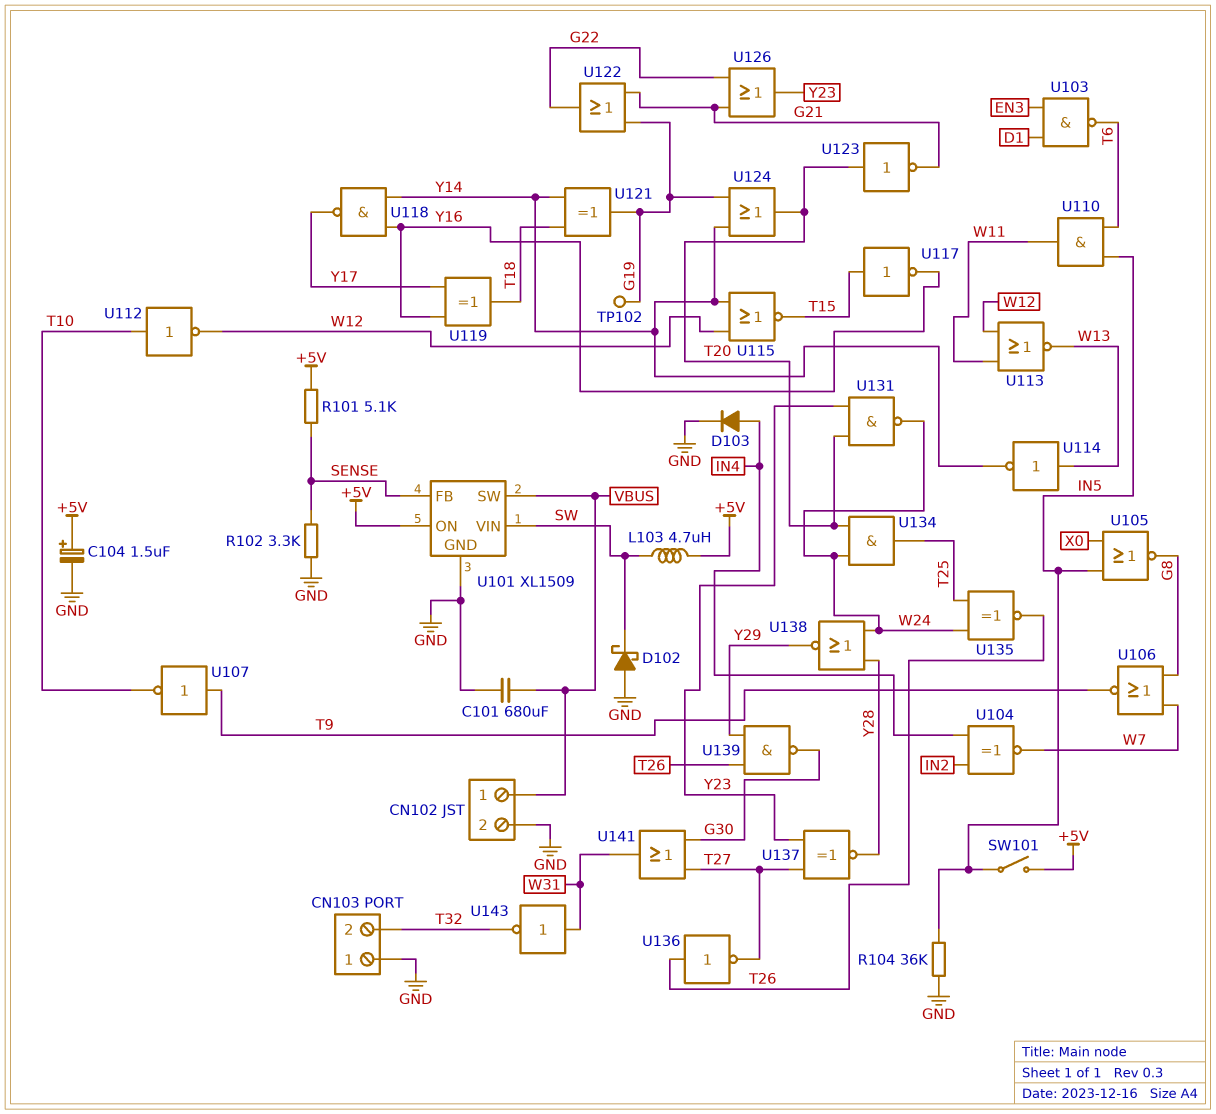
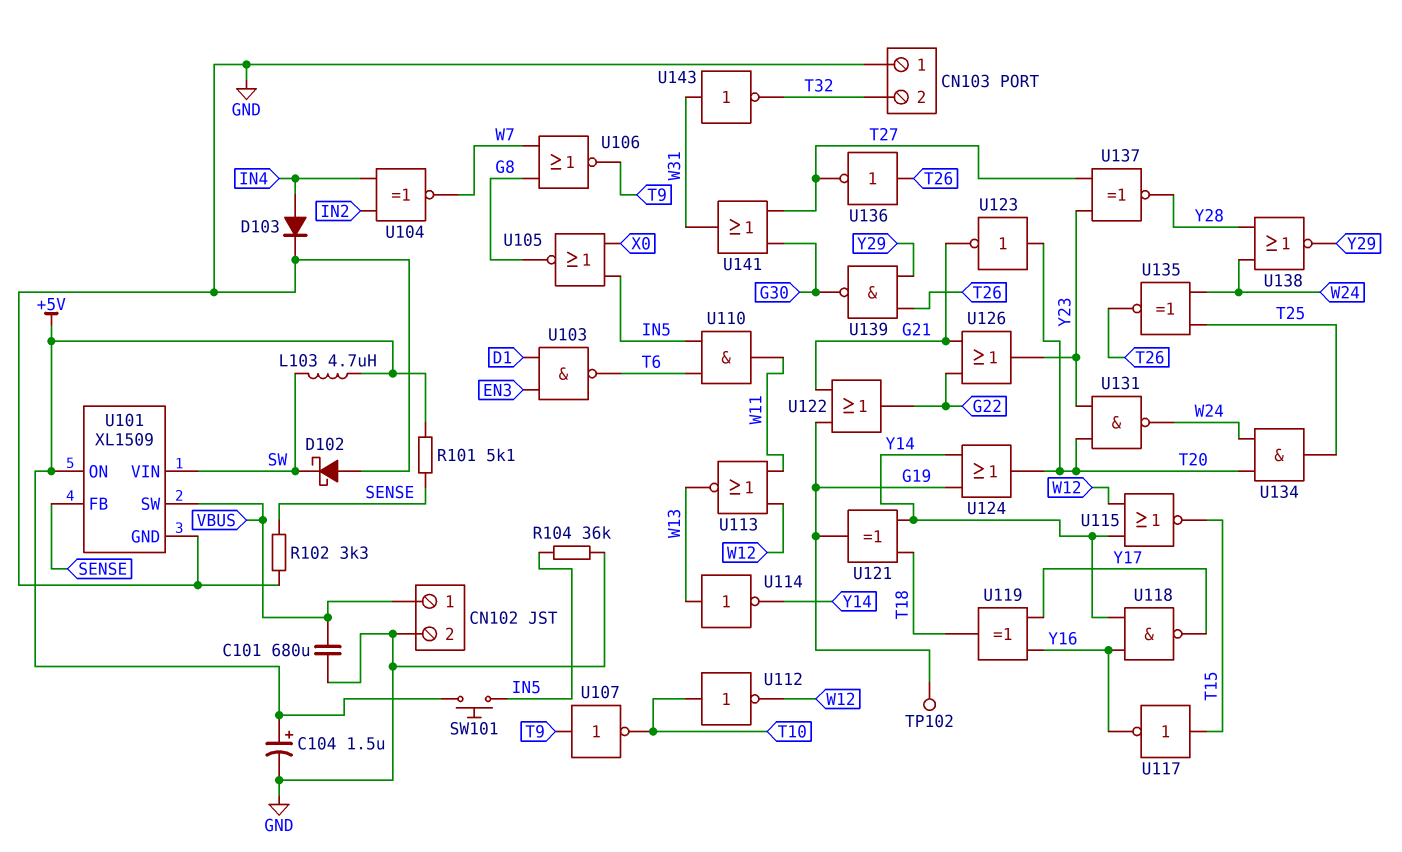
SW101: switch (+5V, IN5) -> button (+5V, IN5)

